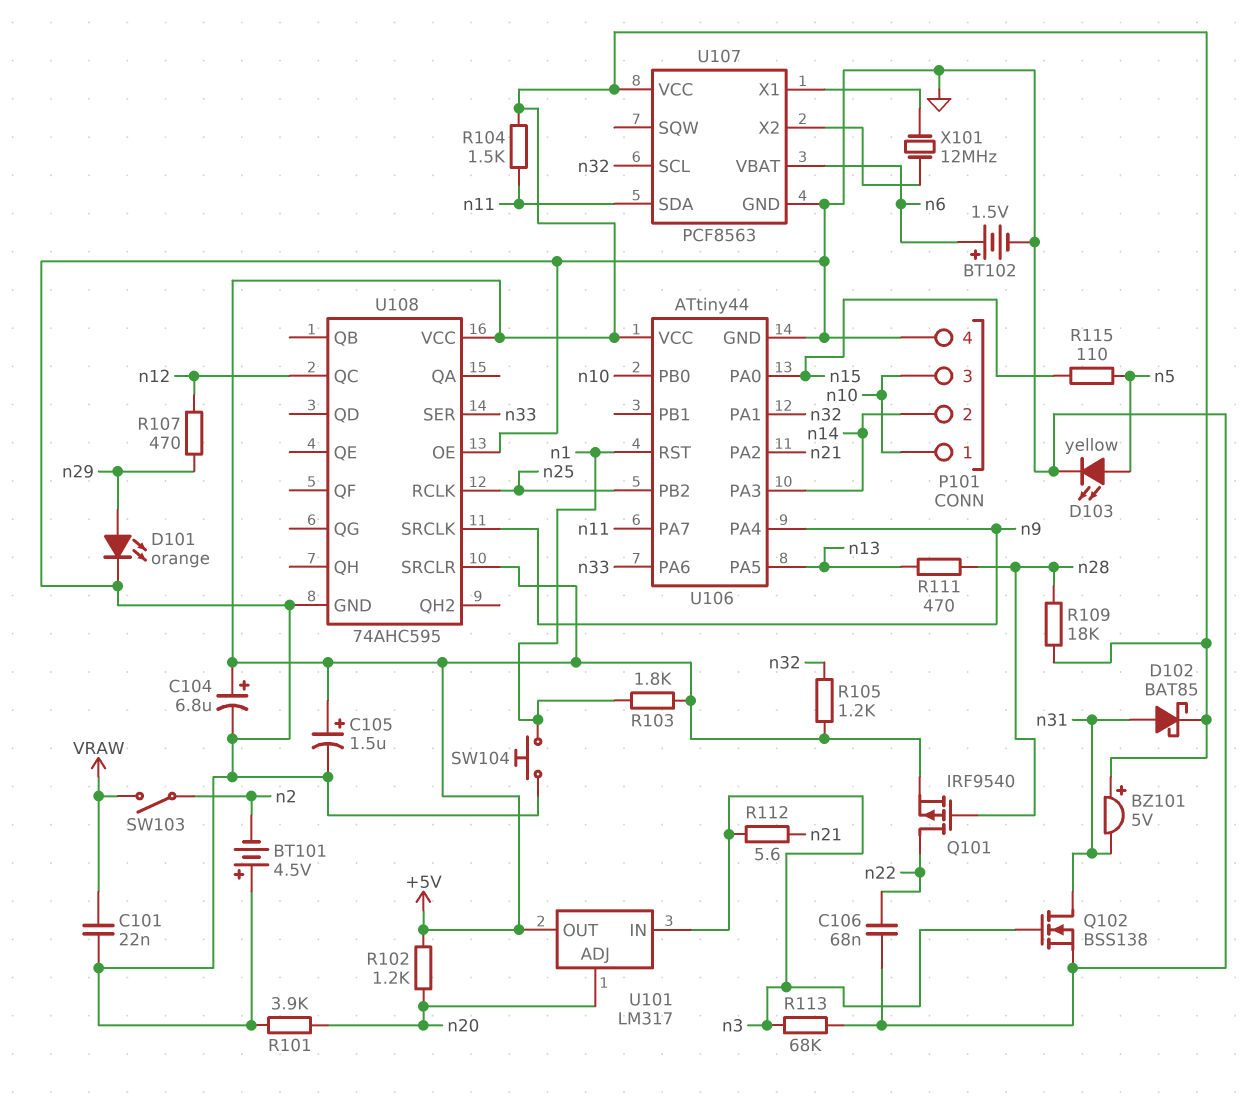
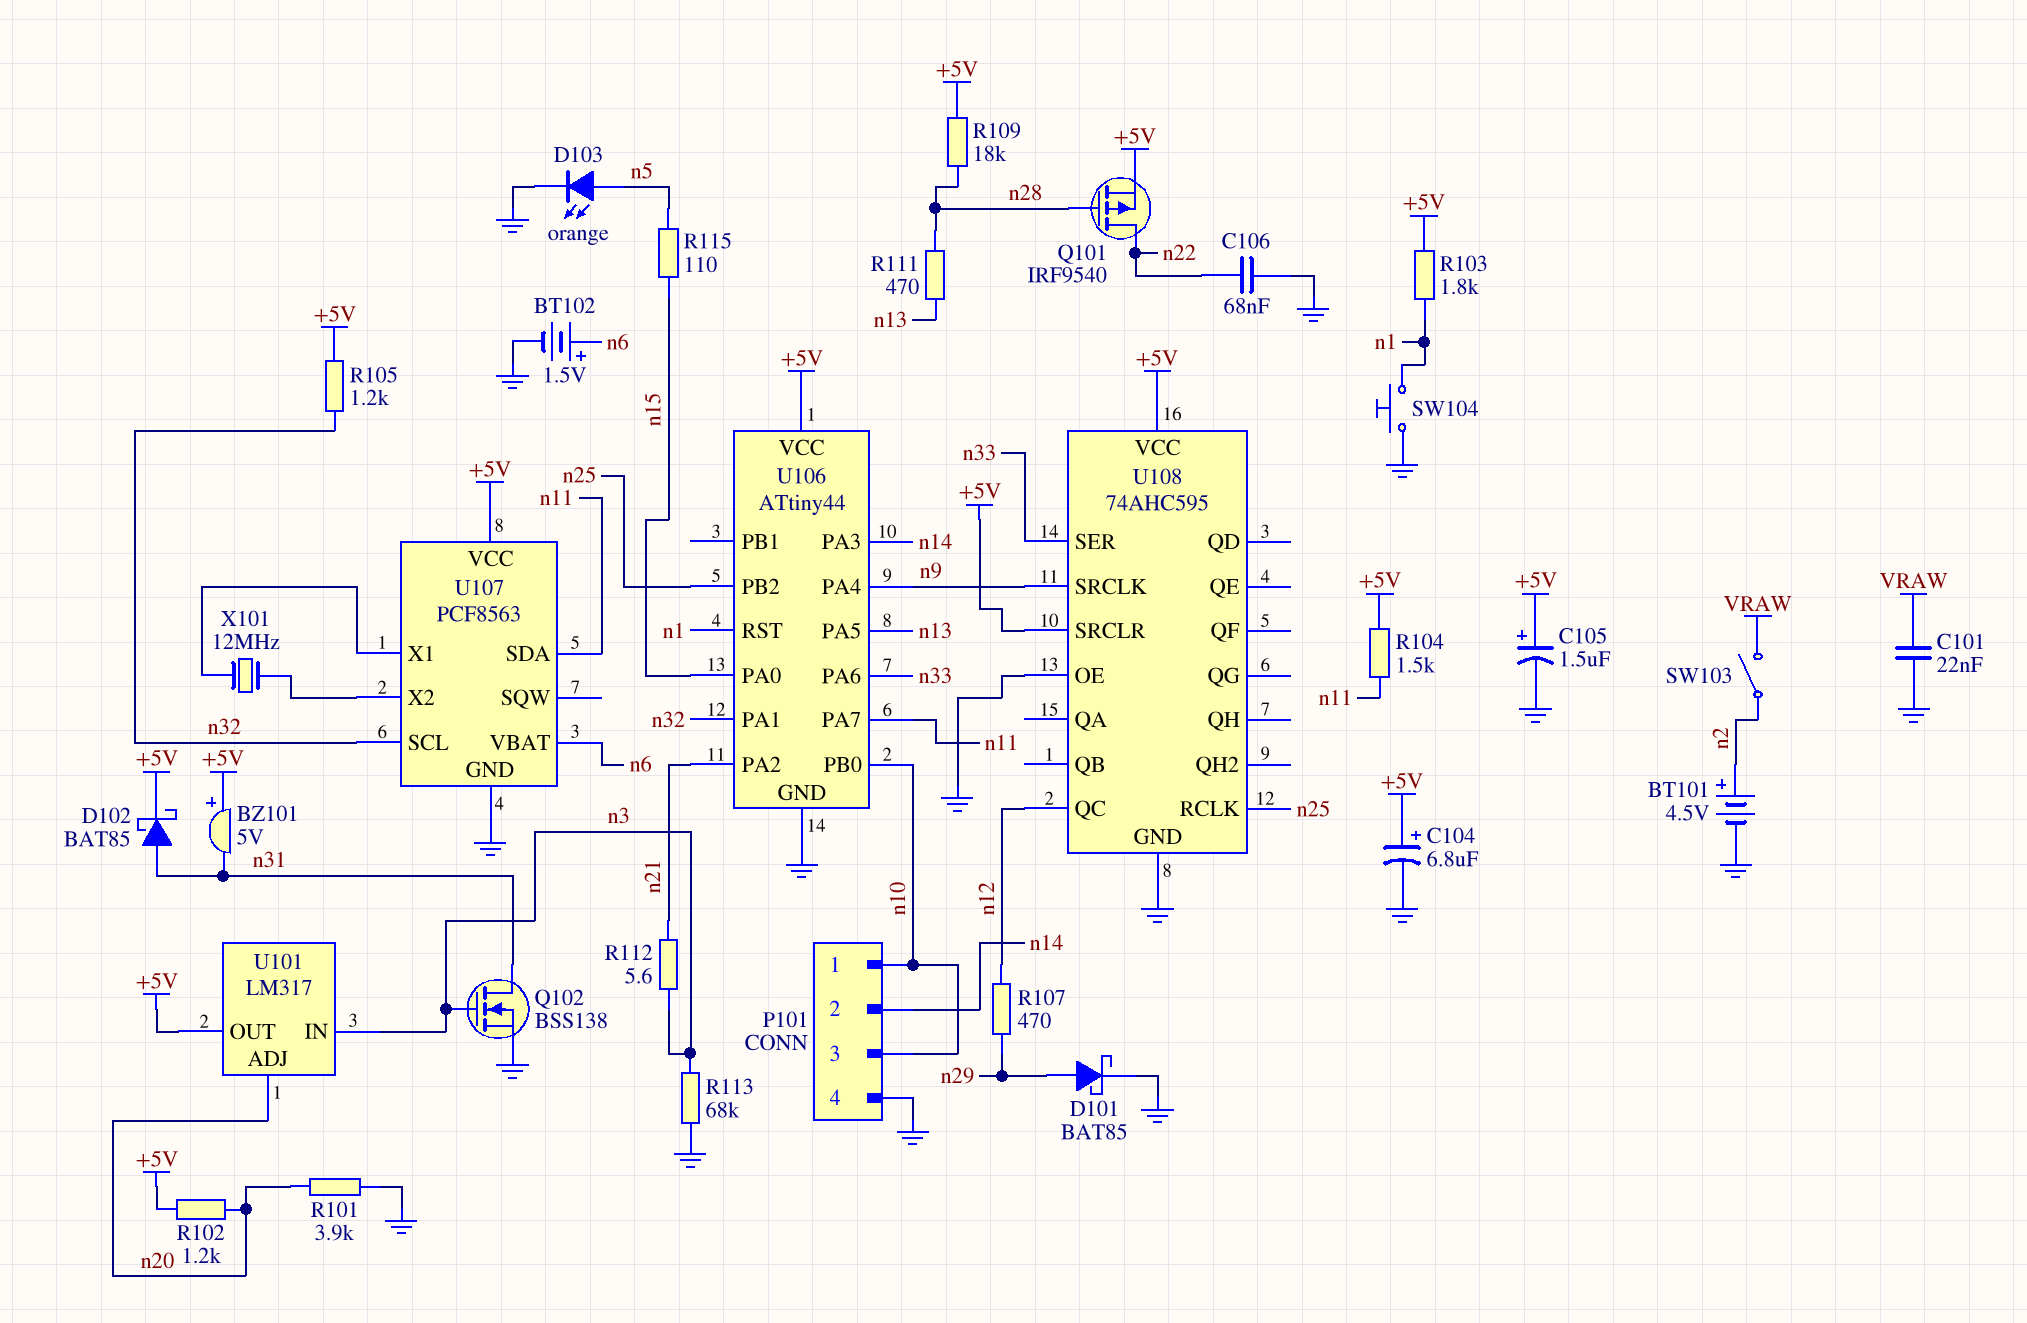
BT101: 4.5V (plus GND, minus n2) -> 4.5V (plus n2, minus GND)
D101: LED orange (A n29, K GND) -> schottky BAT85 (A n29, K GND)
D103: LED yellow (A n5, K GND) -> LED orange (A n5, K GND)

